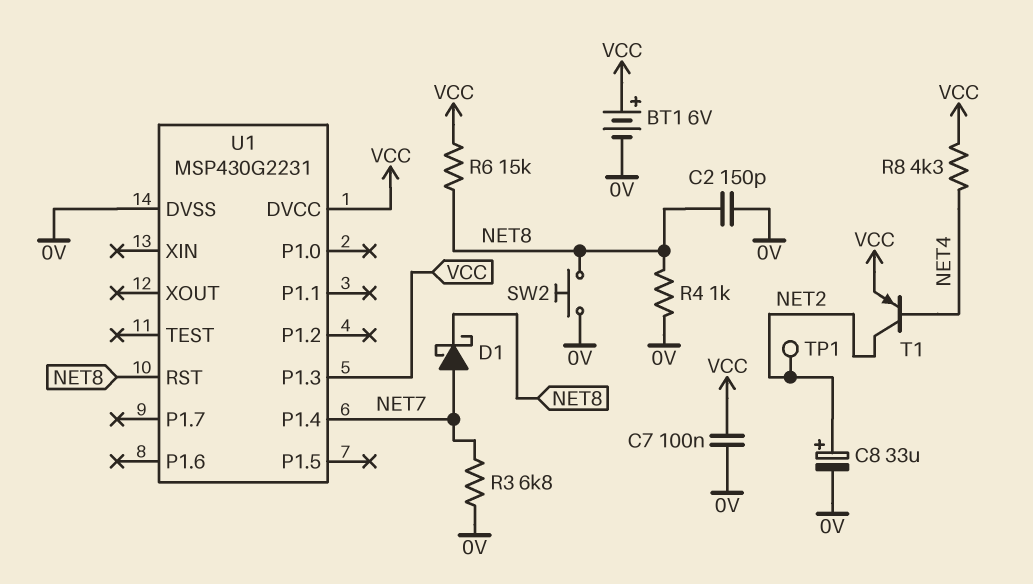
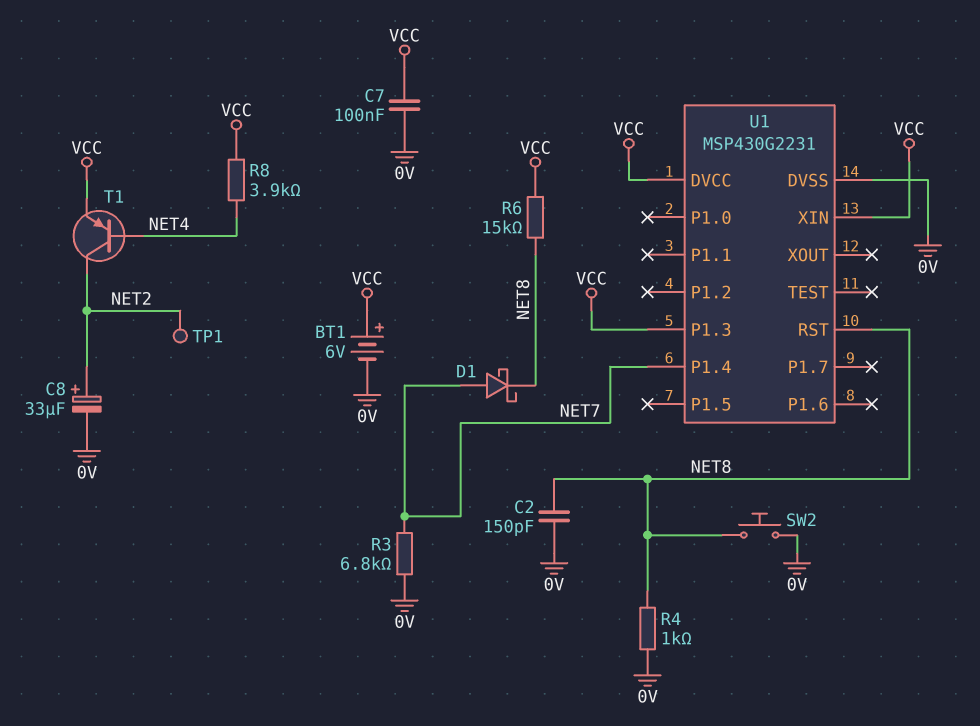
R8: 4.3k (NET4, VCC) -> 3.9k (NET4, VCC)
U1 pin XIN: none -> VCC

